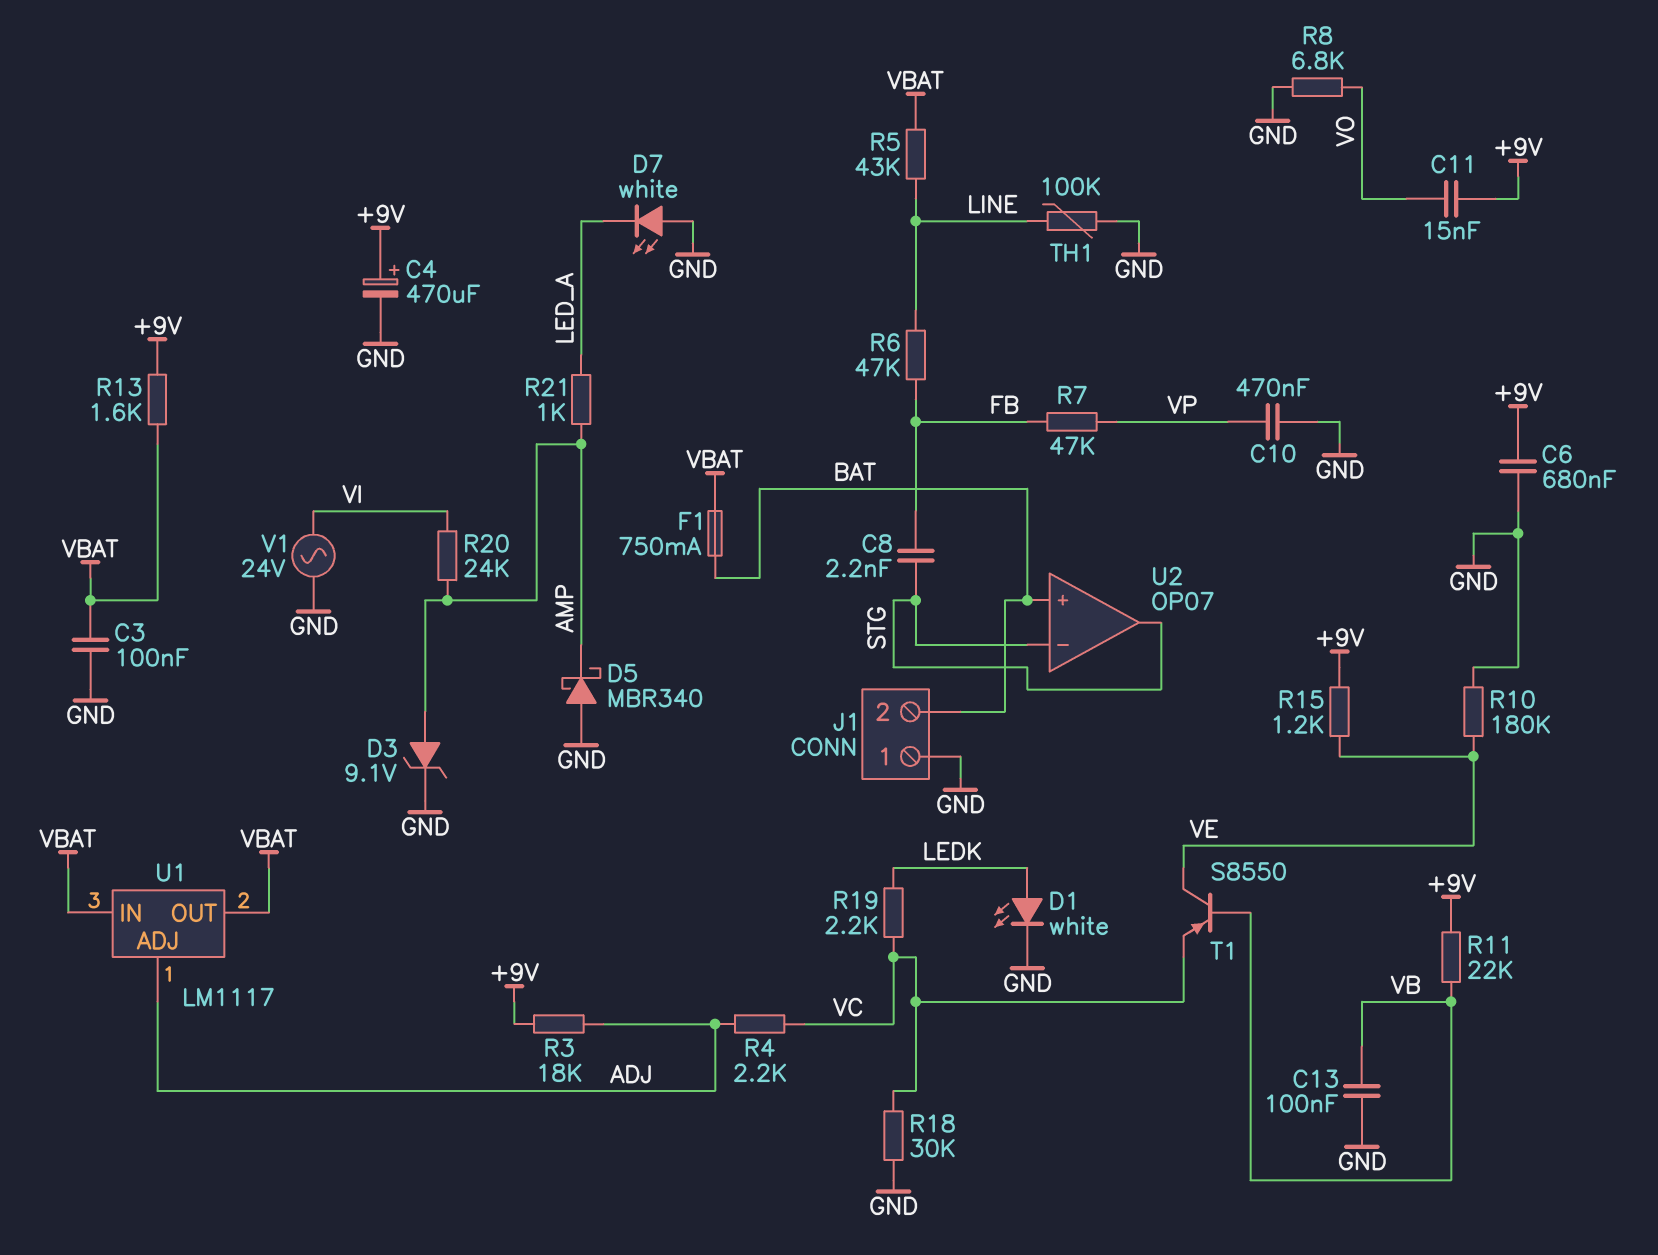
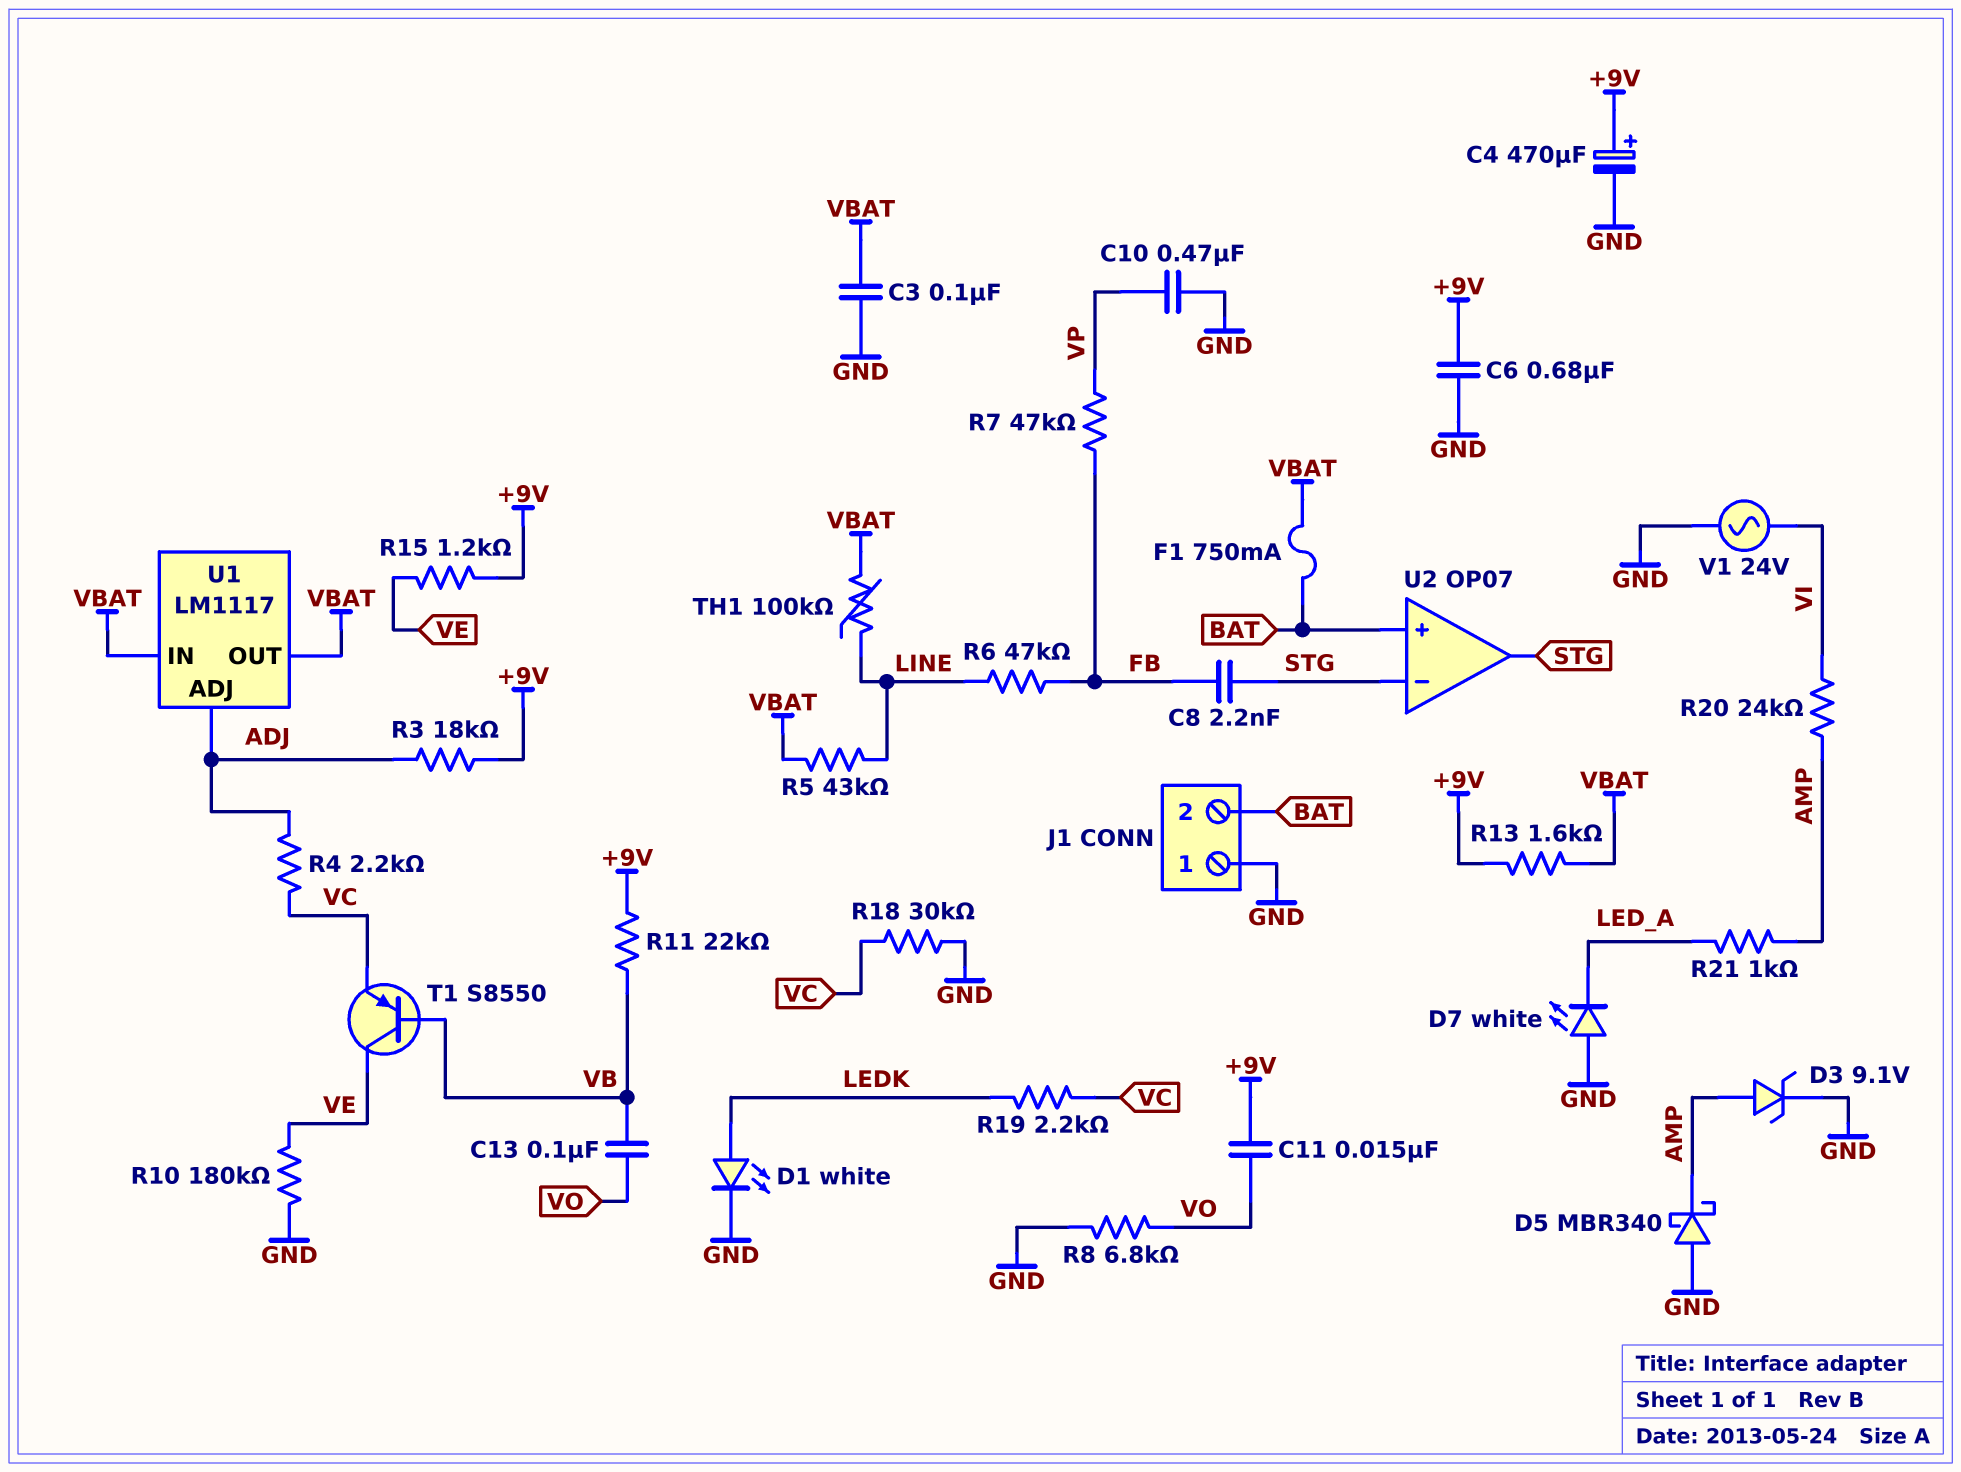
C13: 100nF (GND, VB) -> 100nF (VB, VO)
TH1: 100k (GND, LINE) -> 100k (LINE, VBAT)

